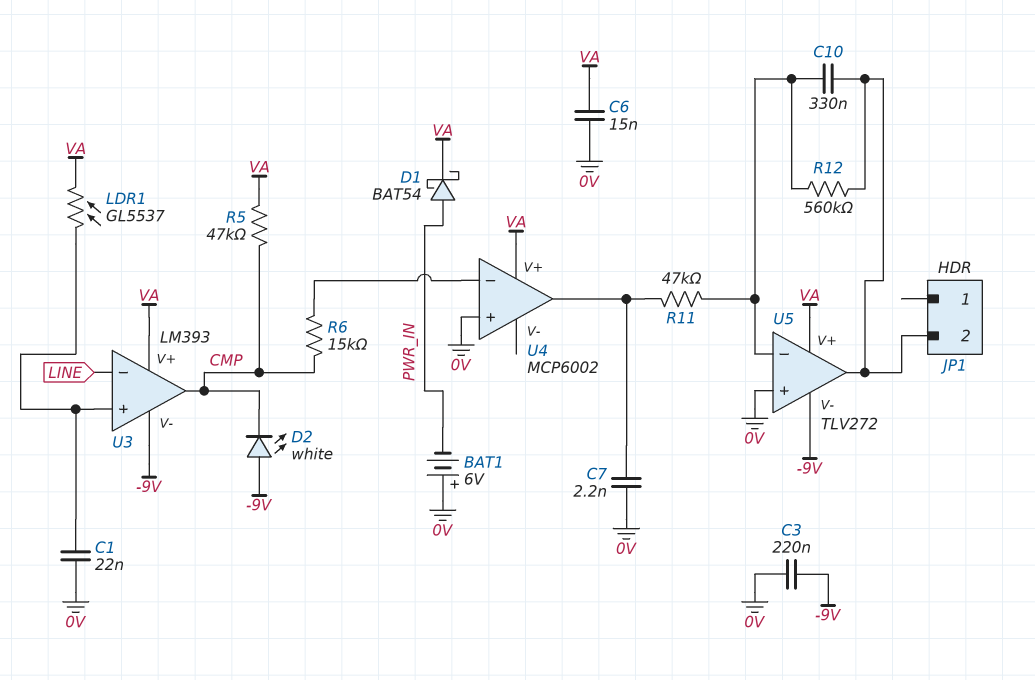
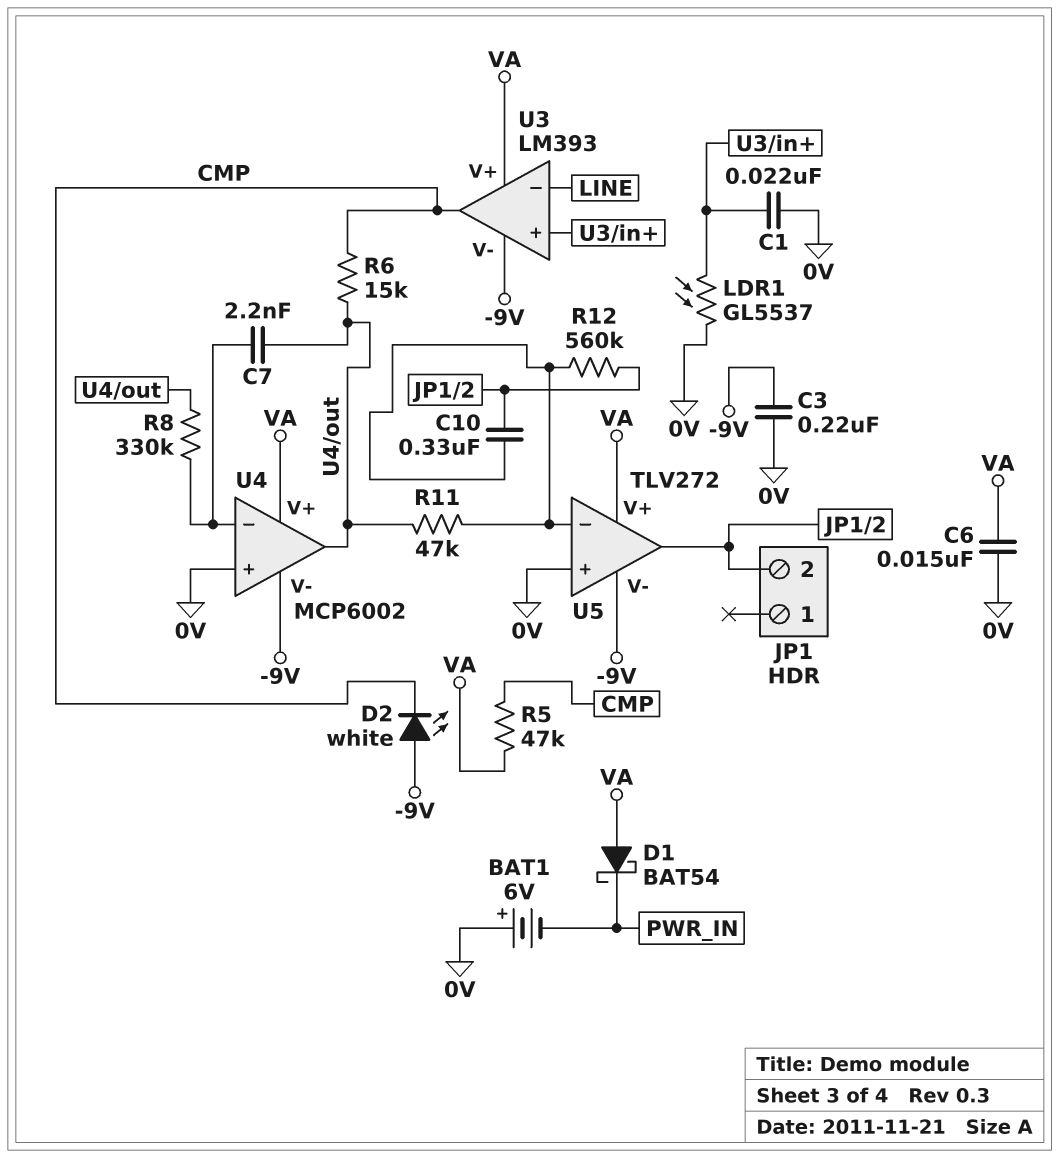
C7: 2.2nF (0V, U4/out) -> 2.2nF (U4/in-, U4/out)
D1: schottky BAT54 (A PWR_IN, K VA) -> schottky BAT54 (A VA, K PWR_IN)
LDR1: GL5537 (U3/in+, VA) -> GL5537 (0V, U3/in+)
R6: 15k (CMP, U4/in-) -> 15k (CMP, U4/out)
R8: none -> 330k (U4/in-, U4/out)
U4 pin V-: none -> -9V

